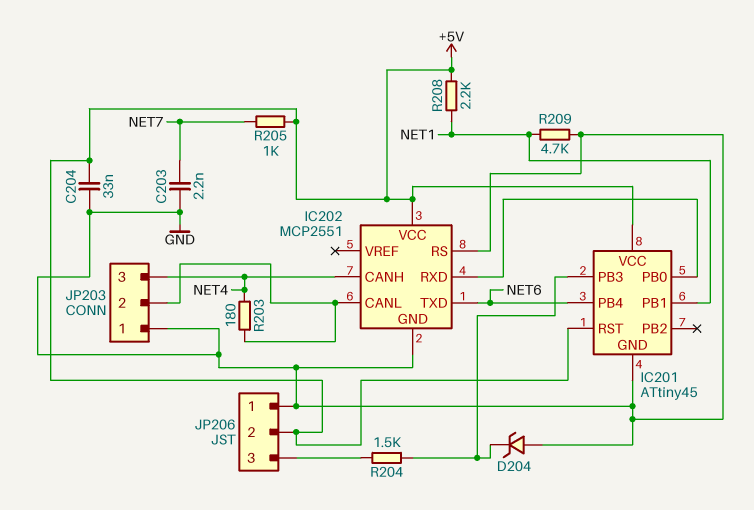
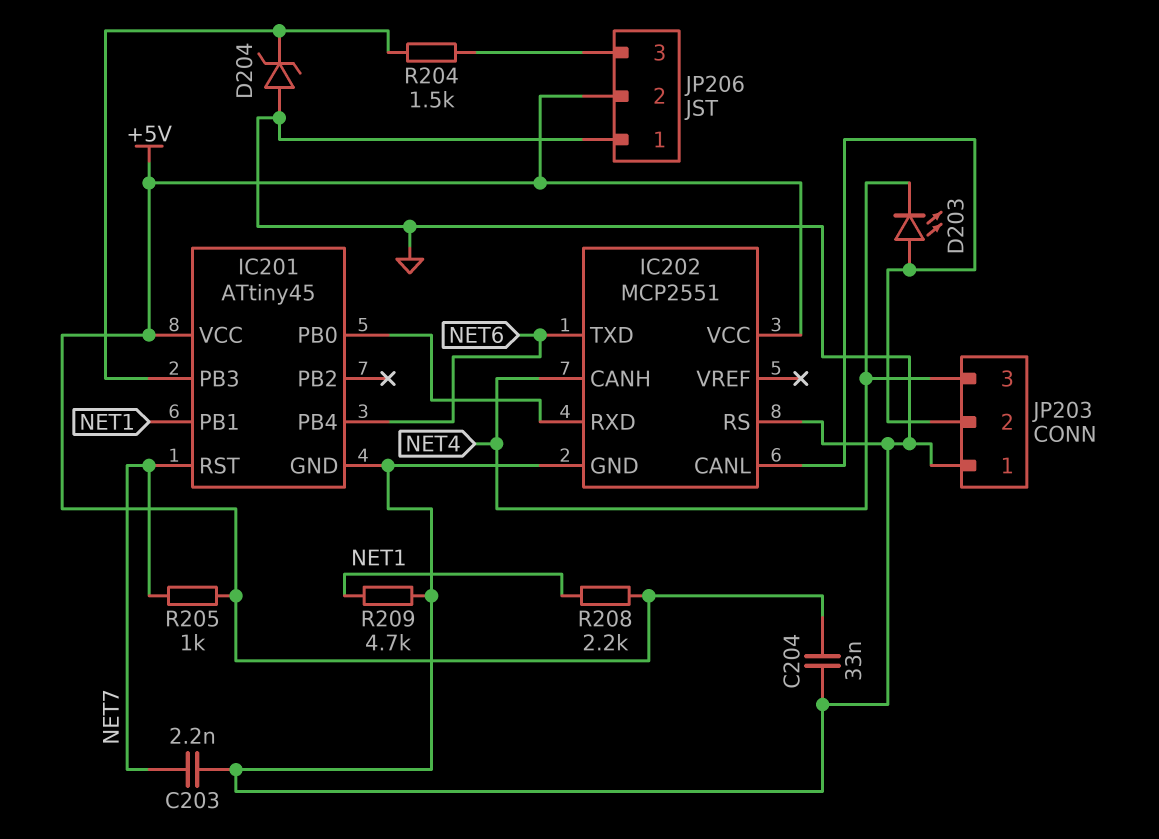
D203: none -> LED (A IC202/CANL, K NET4)
IC201 pin RST: +5V -> NET7
R203: 180 (IC202/CANL, NET4) -> none

